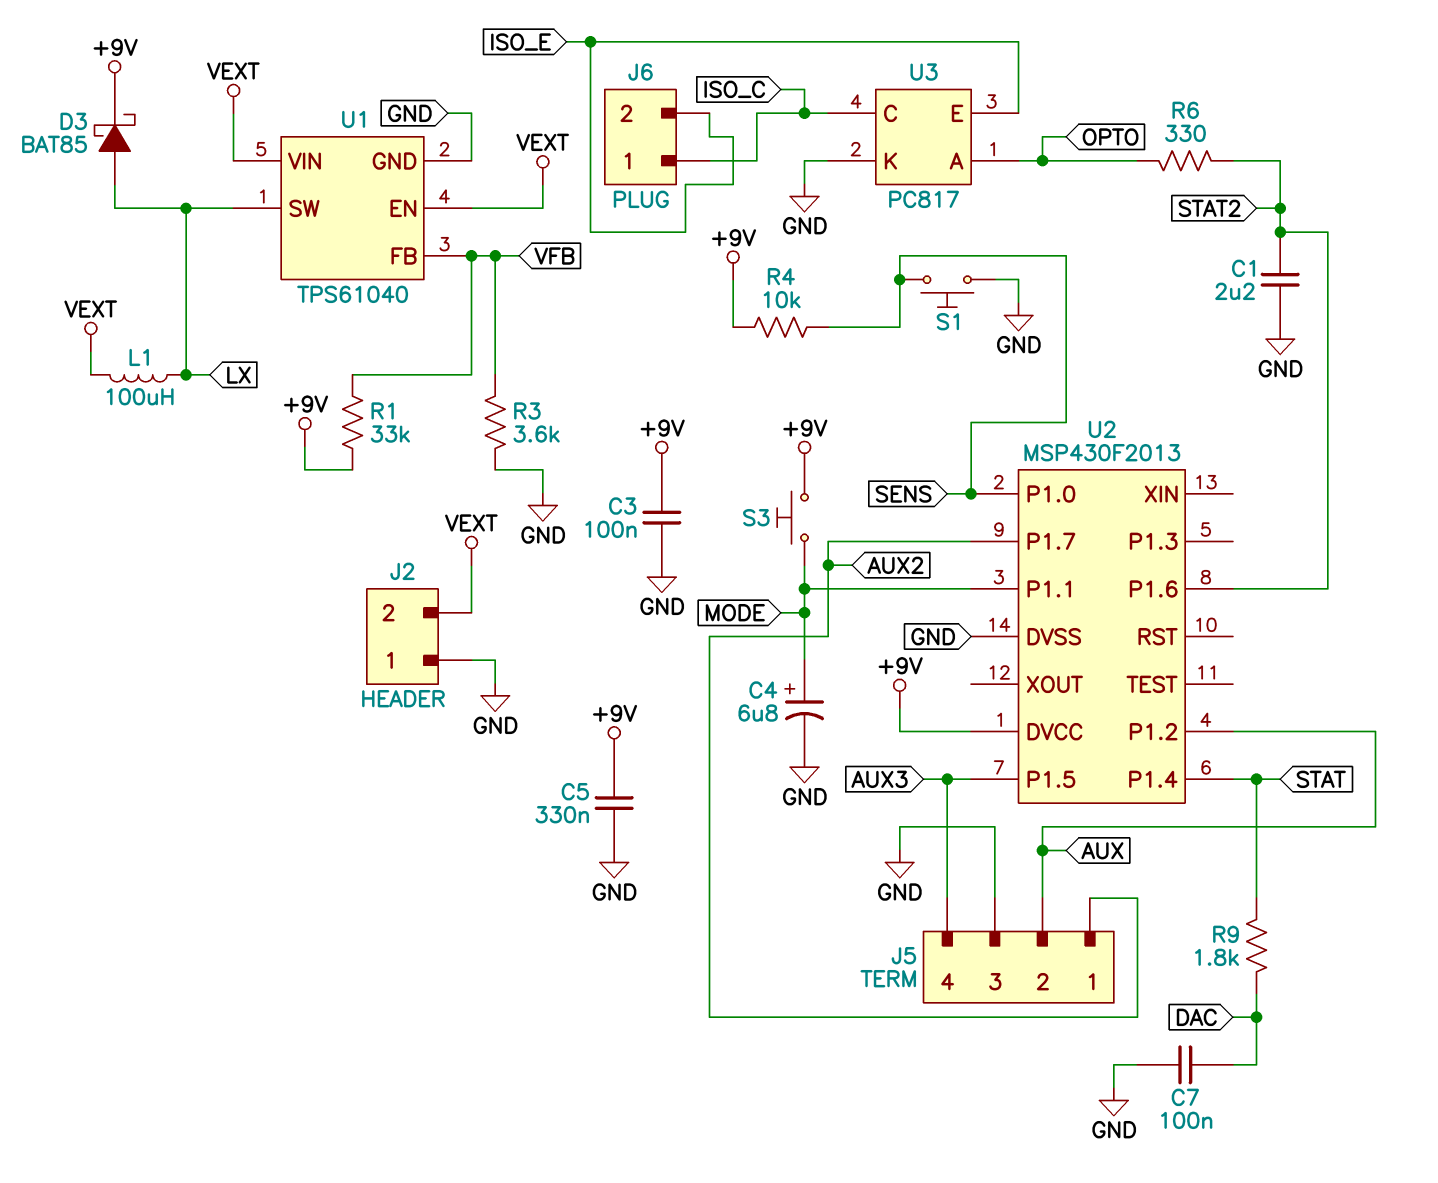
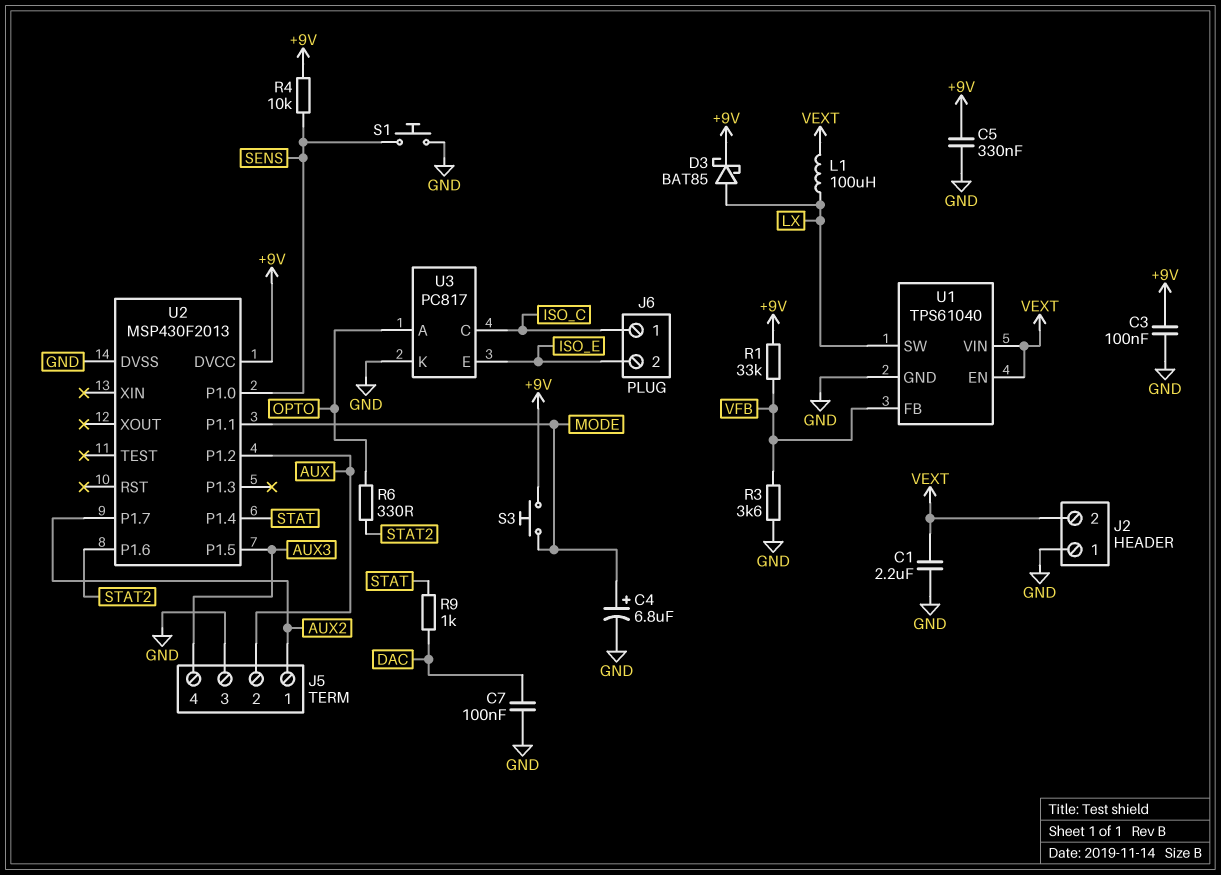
C1: 2.2uF (GND, STAT2) -> 2.2uF (GND, VEXT)
R9: 1.8k (DAC, STAT) -> 1k (DAC, STAT)

